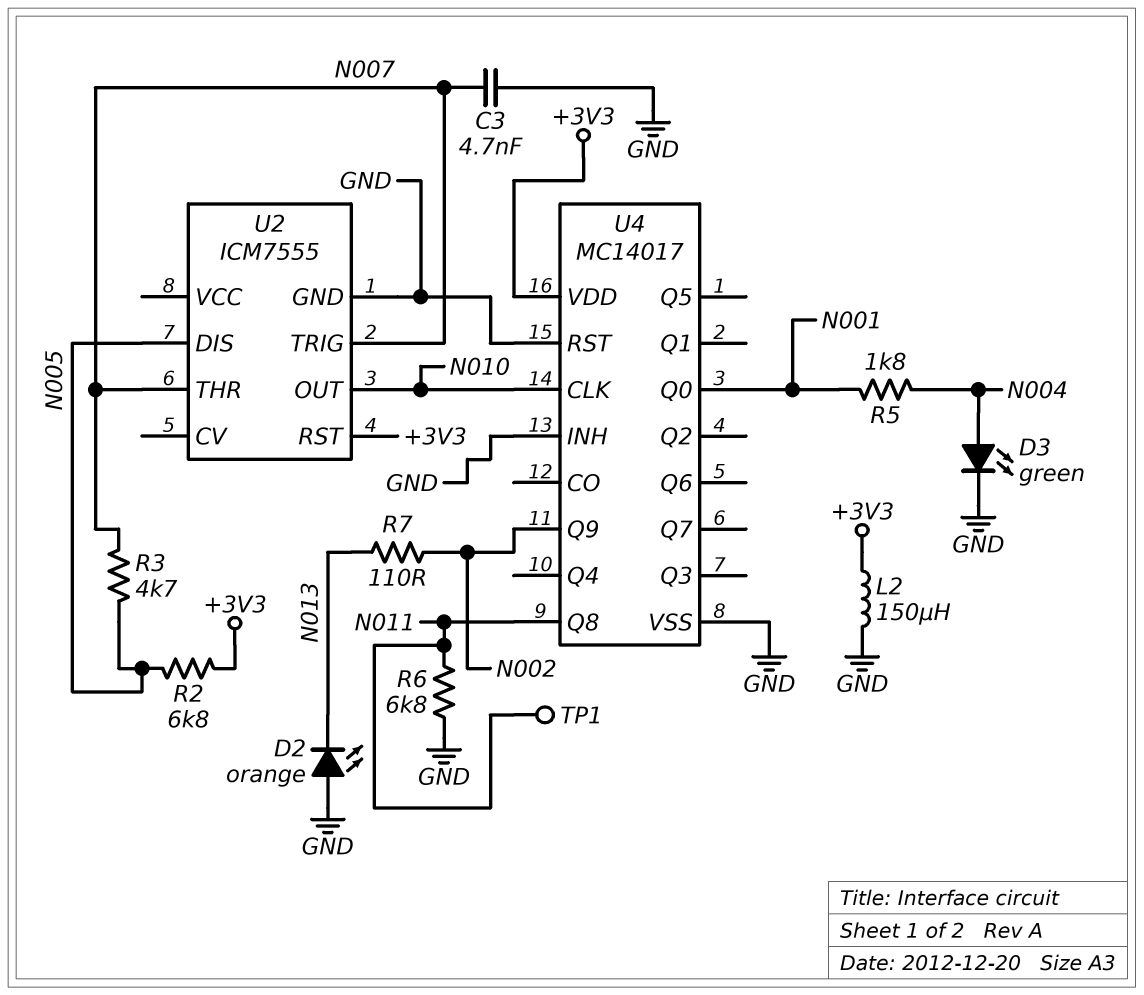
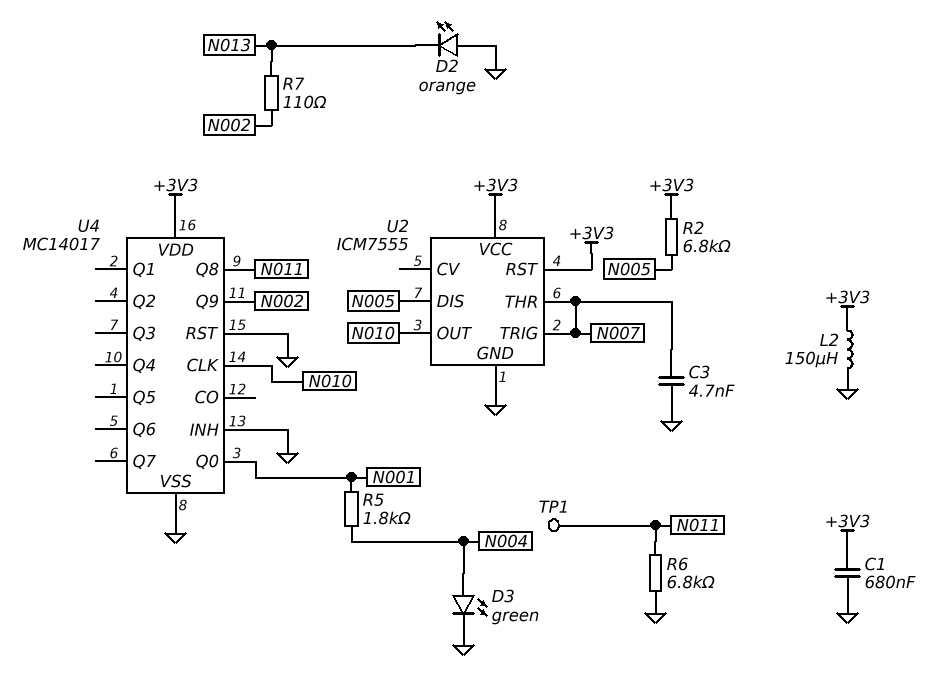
C1: none -> 680nF (+3V3, GND)
R3: 4.7k (N005, N007) -> none
U2 pin VCC: none -> +3V3

